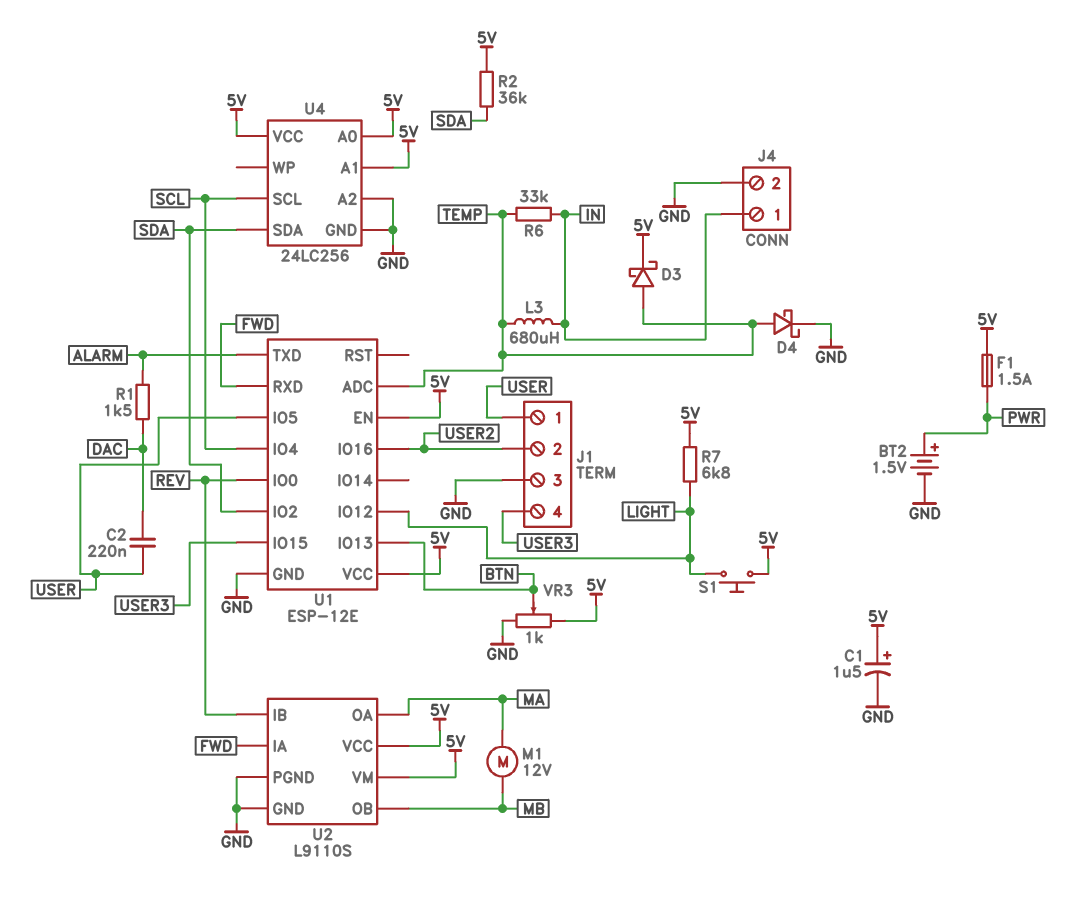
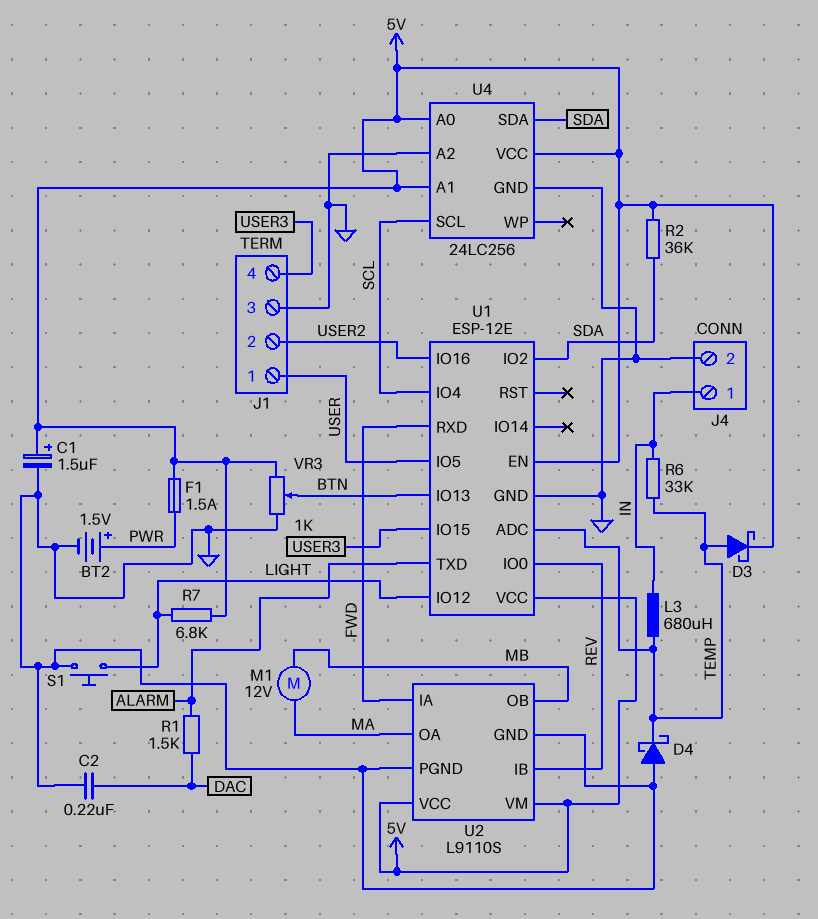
C2: 220nF (DAC, USER) -> 220nF (DAC, GND)
D4: schottky (A TEMP, K GND) -> schottky (A GND, K TEMP)
S1: button (5V, LIGHT) -> button (GND, LIGHT)

